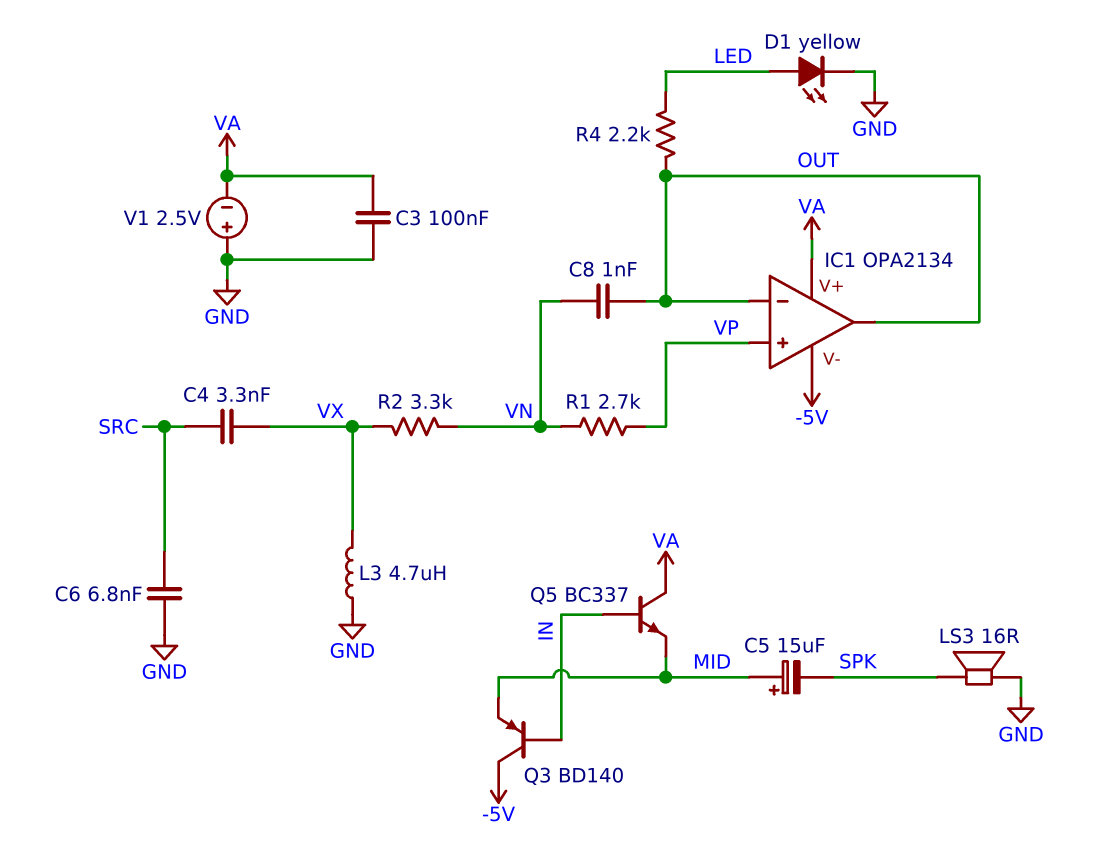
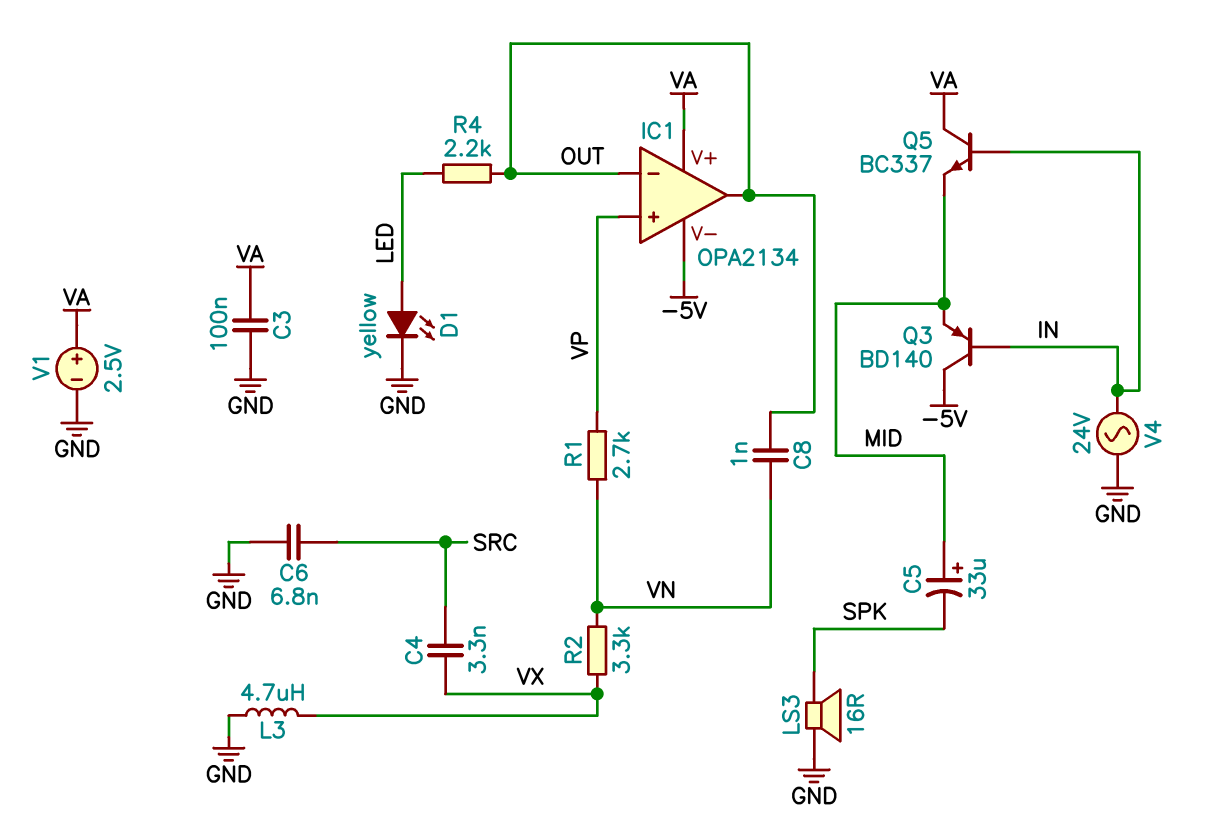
C5: 15uF (plus MID, minus SPK) -> 33uF (plus MID, minus SPK)
V1: 2.5V (plus GND, minus VA) -> 2.5V (plus VA, minus GND)
V4: none -> AC 24V (GND, IN)

